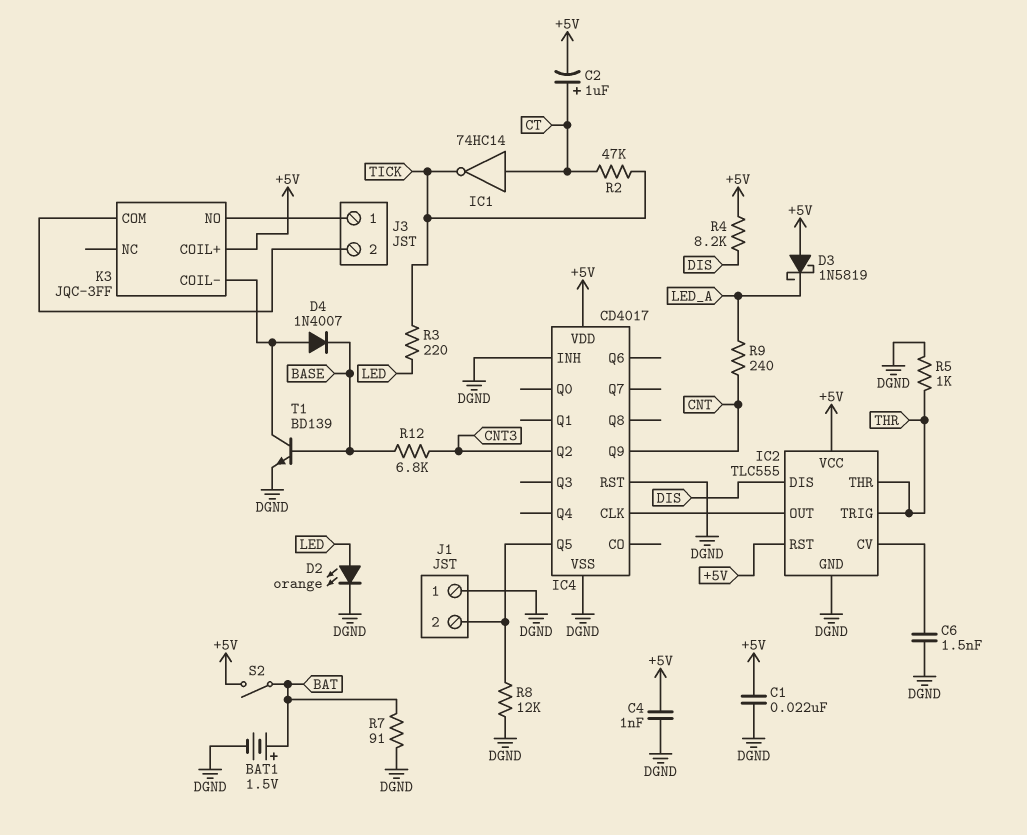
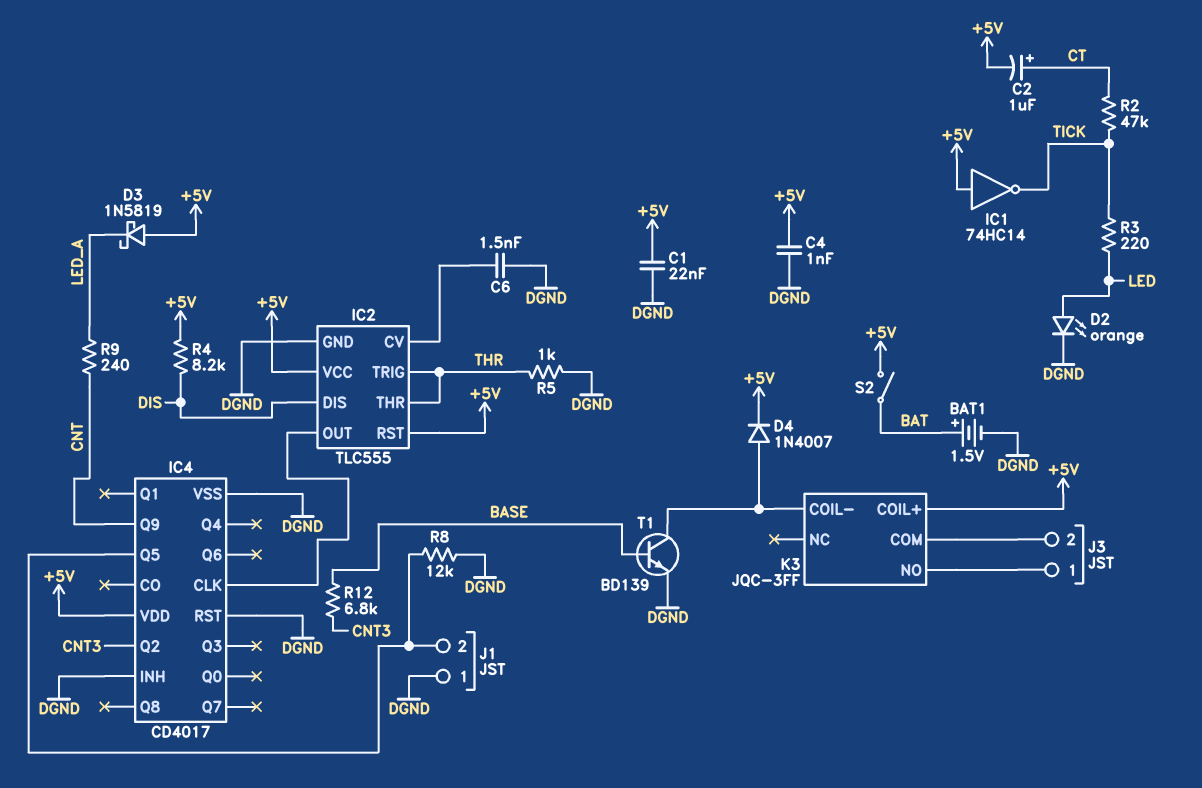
D4: diode 1N4007 (A K3/COIL-, K BASE) -> diode 1N4007 (A K3/COIL-, K +5V)
IC1: NOT 74HC14 (in CT, out TICK) -> NOT 74HC14 (in +5V, out TICK)
R7: 91 (BAT, DGND) -> none

